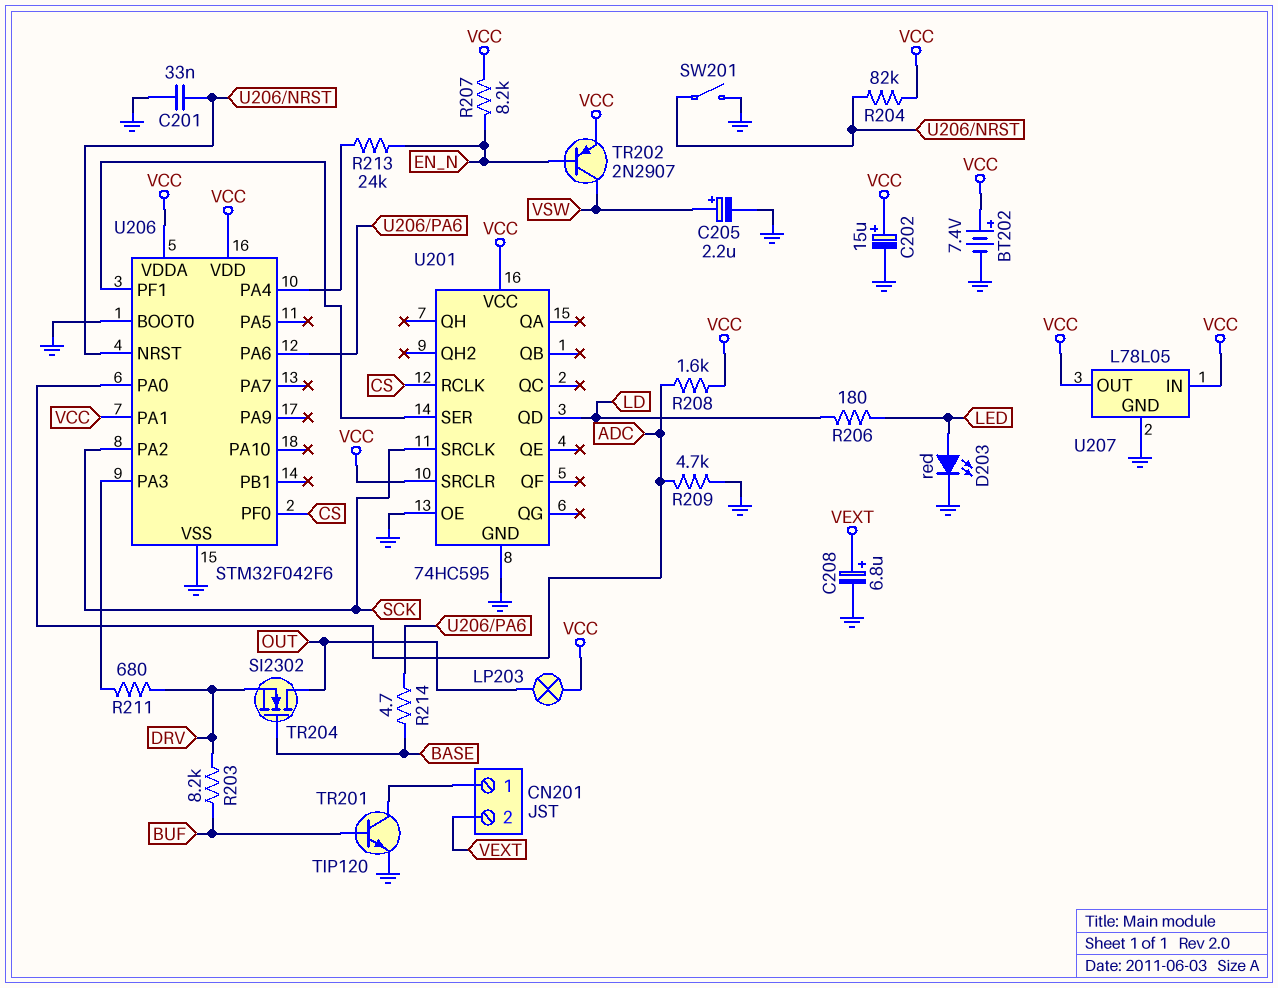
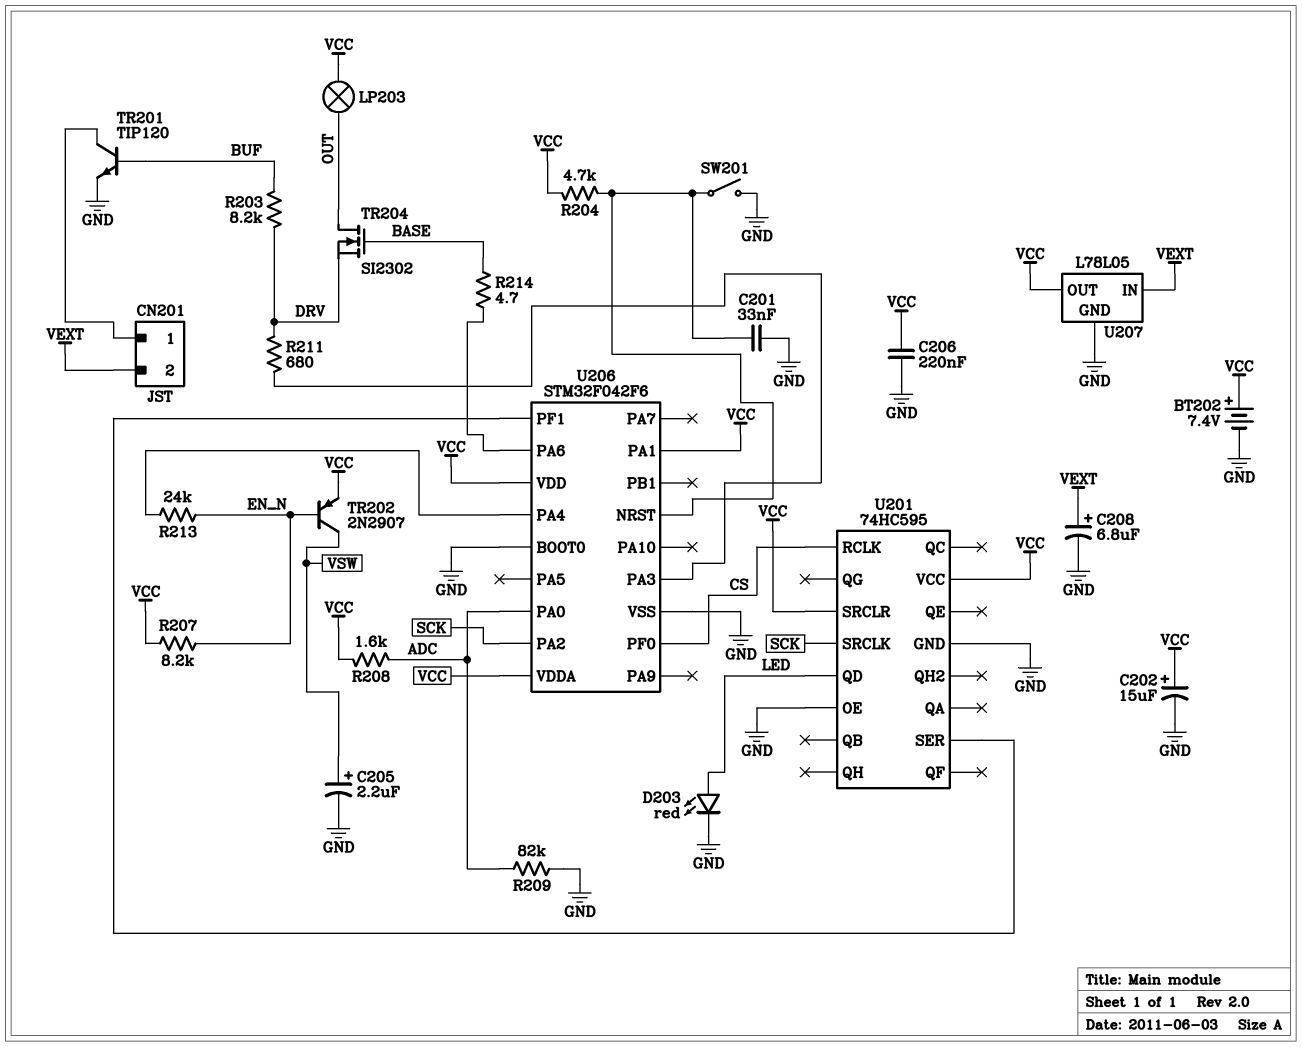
C206: none -> 220nF (GND, VCC)
R204: 82k (U206/NRST, VCC) -> 4.7k (U206/NRST, VCC)
R206: 180 (LD, LED) -> none
R209: 4.7k (ADC, GND) -> 82k (ADC, GND)
U201 pin QD: LD -> LED
U207 pin IN: VCC -> VEXT

